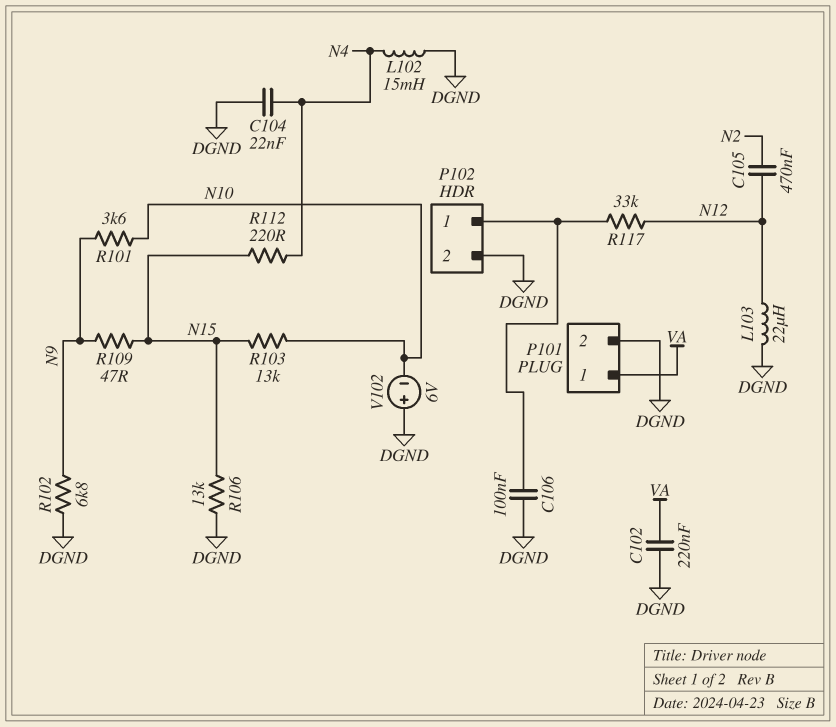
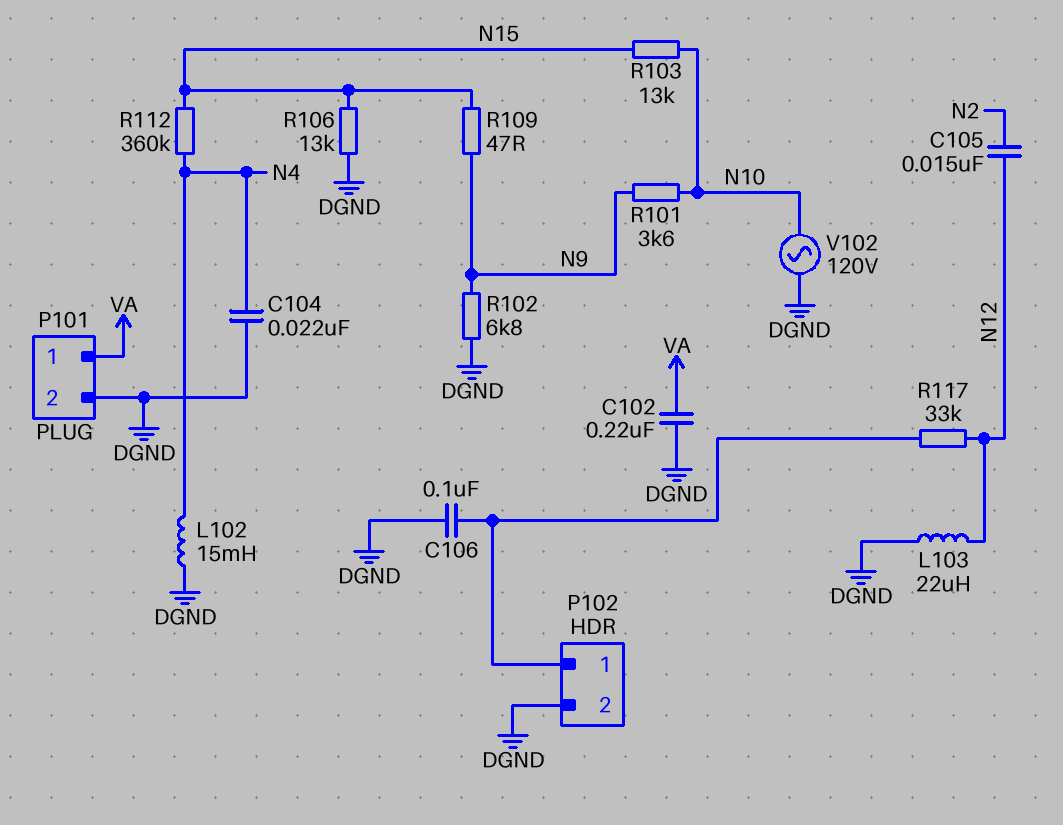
C105: 470nF (N2, N12) -> 15nF (N2, N12)
R112: 220 (N4, N15) -> 360k (N4, N15)
V102: 6V (plus DGND, minus N10) -> AC 120V (DGND, N10)

